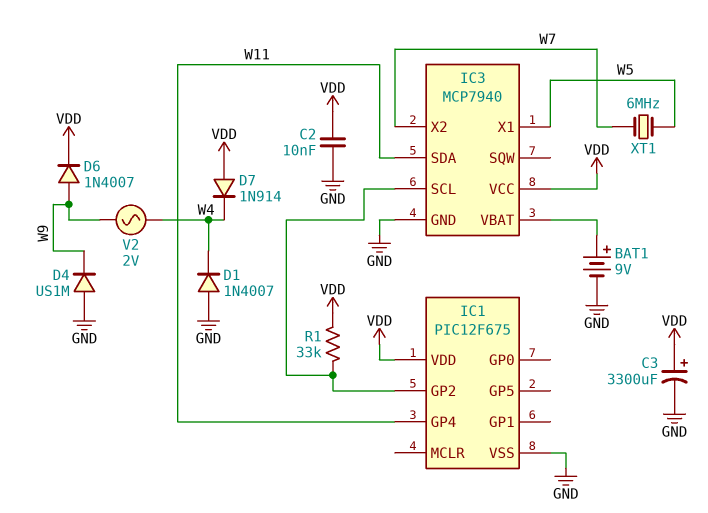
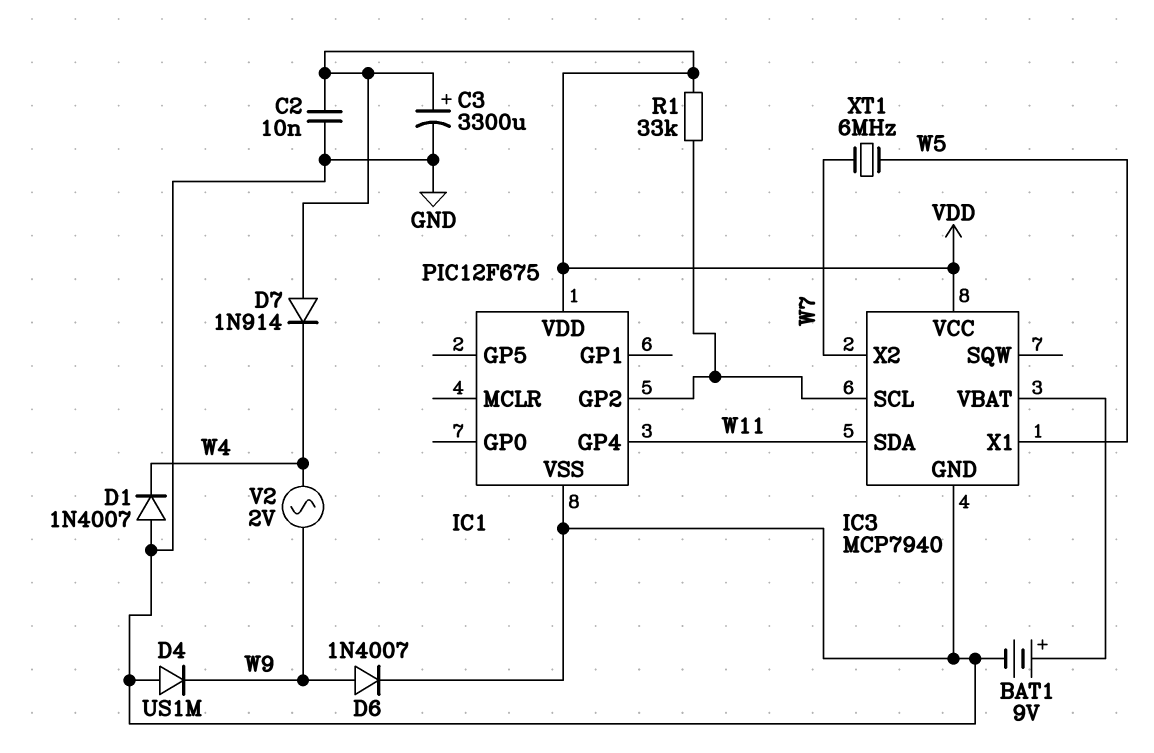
D6: diode 1N4007 (A W9, K VDD) -> diode 1N4007 (A W9, K GND)

